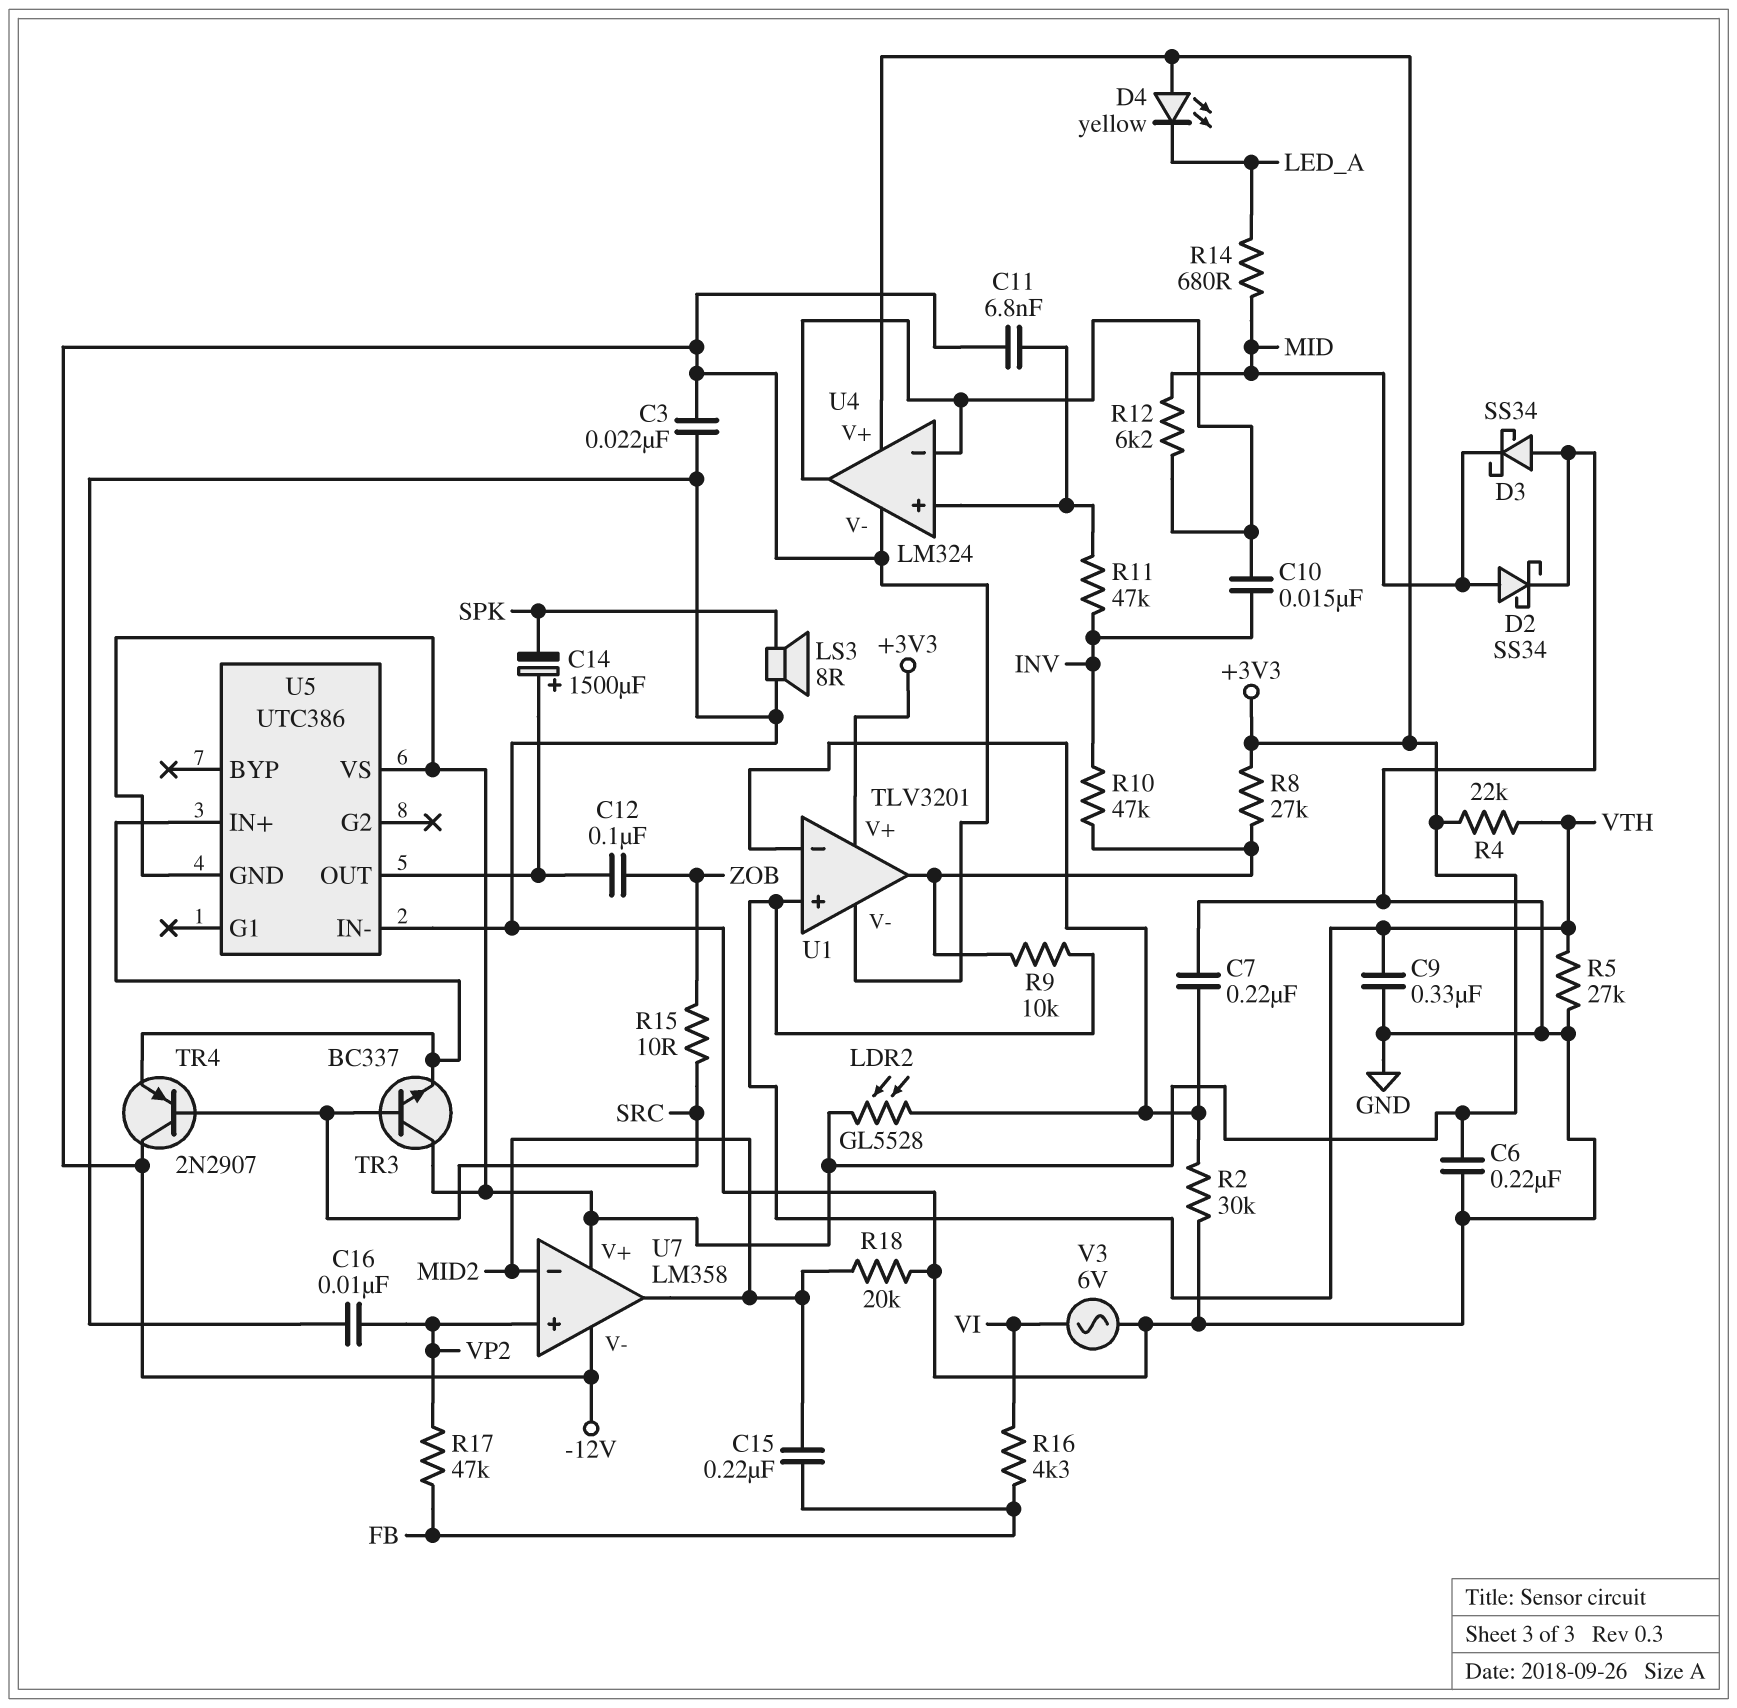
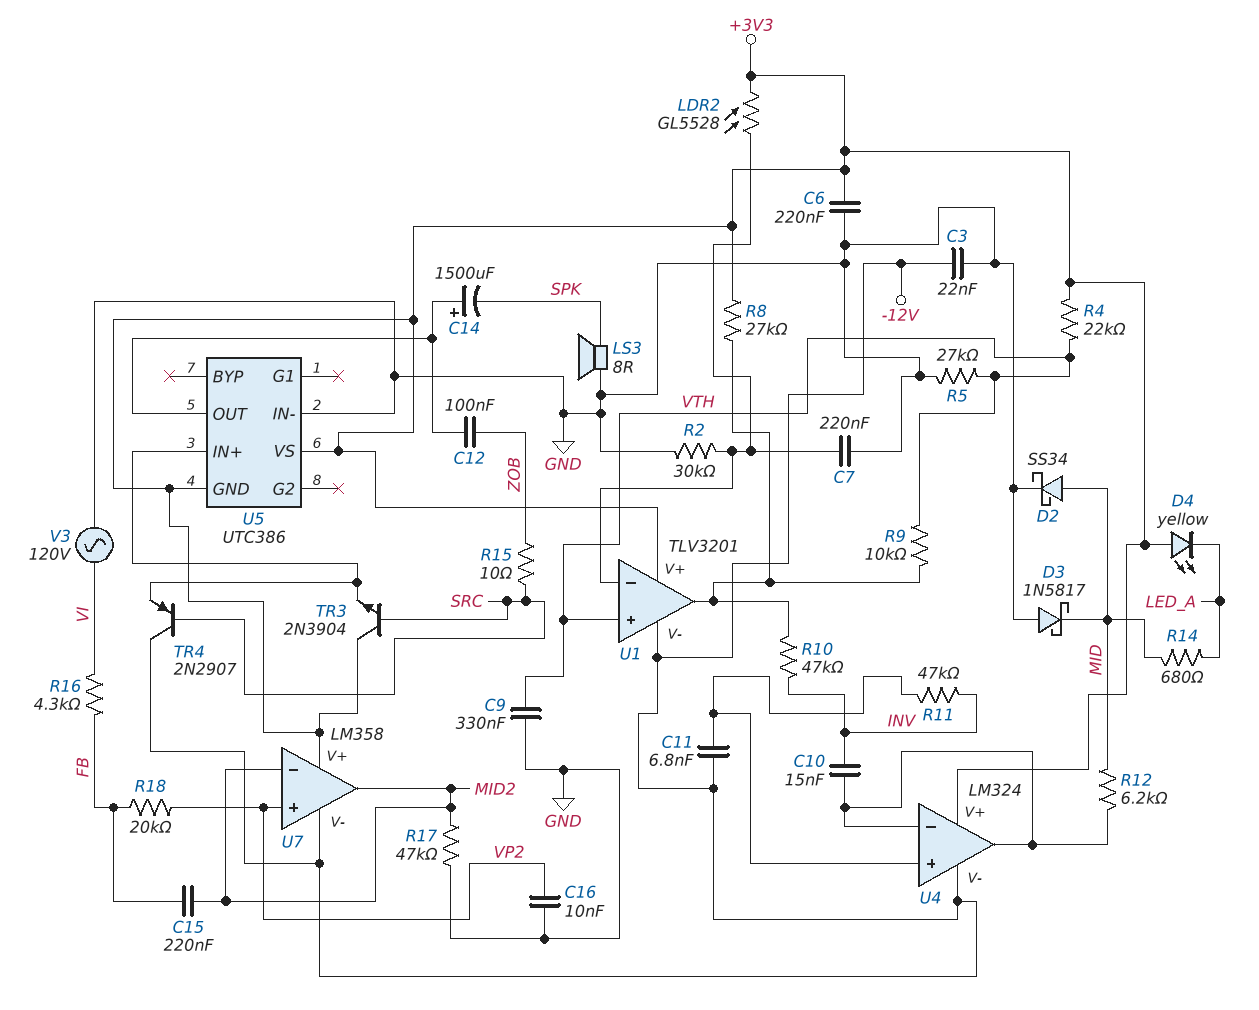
D3: schottky SS34 (A GND, K MID) -> schottky 1N5817 (A GND, K MID)
R17: 47k (FB, VP2) -> 47k (GND, MID2)
R18: 20k (GND, MID2) -> 20k (FB, VP2)
TR3: NPN BC337 (B SRC, C +3V3, E U5/IN+) -> NPN 2N3904 (B SRC, C +3V3, E U5/IN+)
V3: AC 6V (GND, VI) -> AC 120V (GND, VI)

